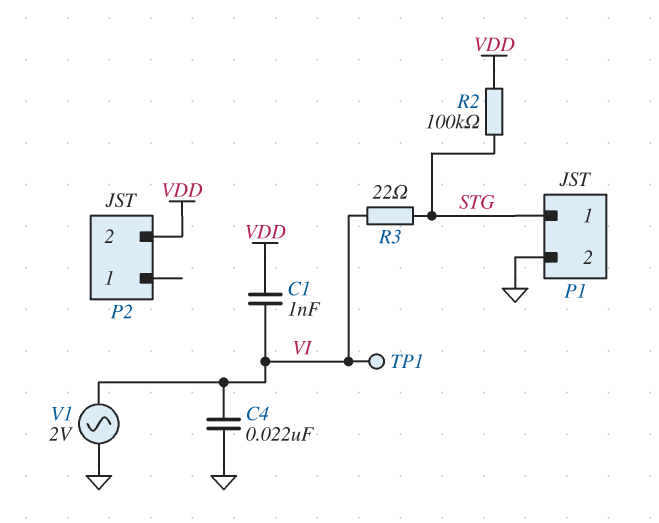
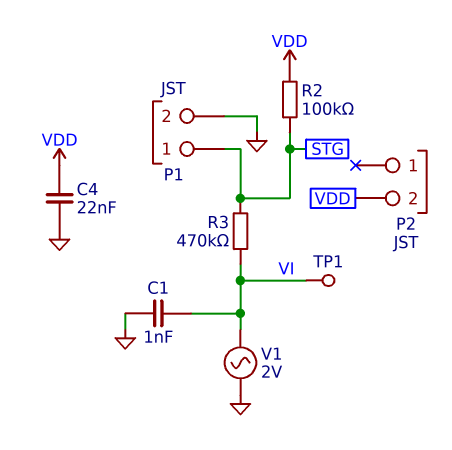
C1: 1nF (VDD, VI) -> 1nF (GND, VI)
C4: 22nF (GND, VI) -> 22nF (GND, VDD)
R3: 22 (STG, VI) -> 470k (STG, VI)

